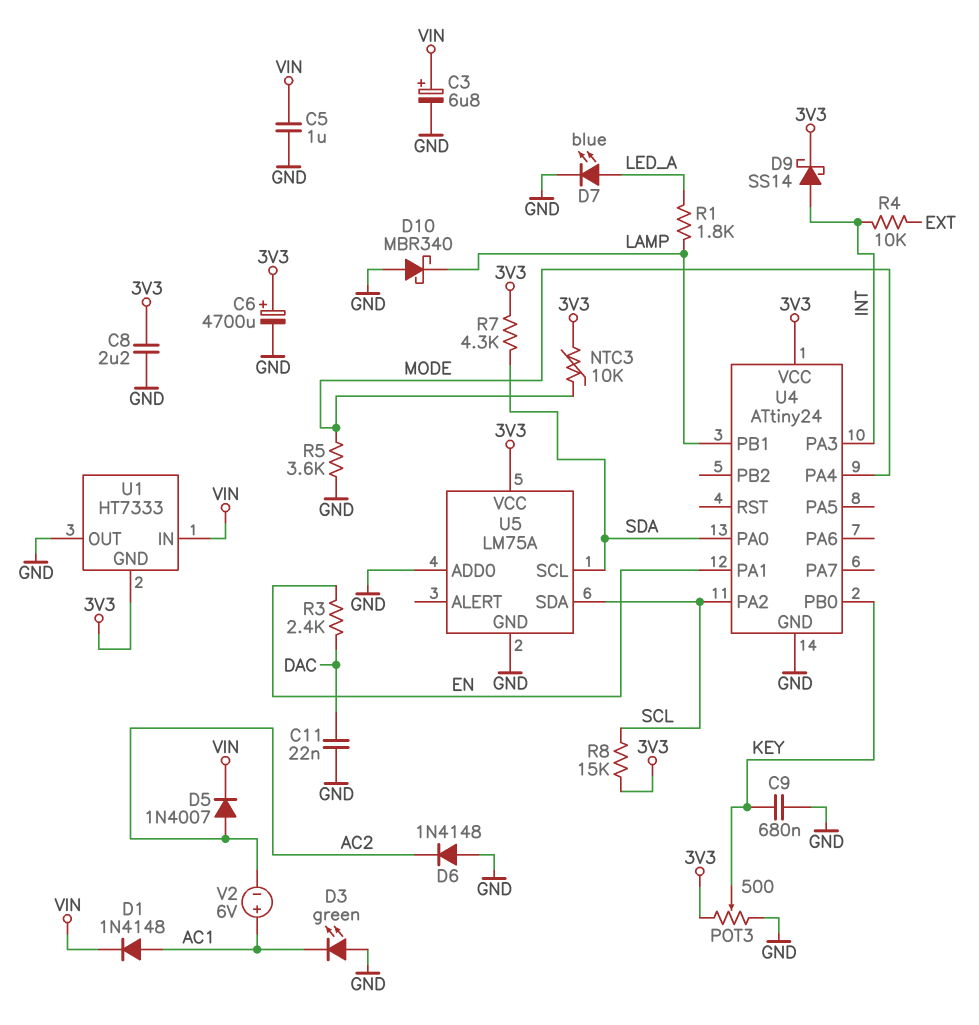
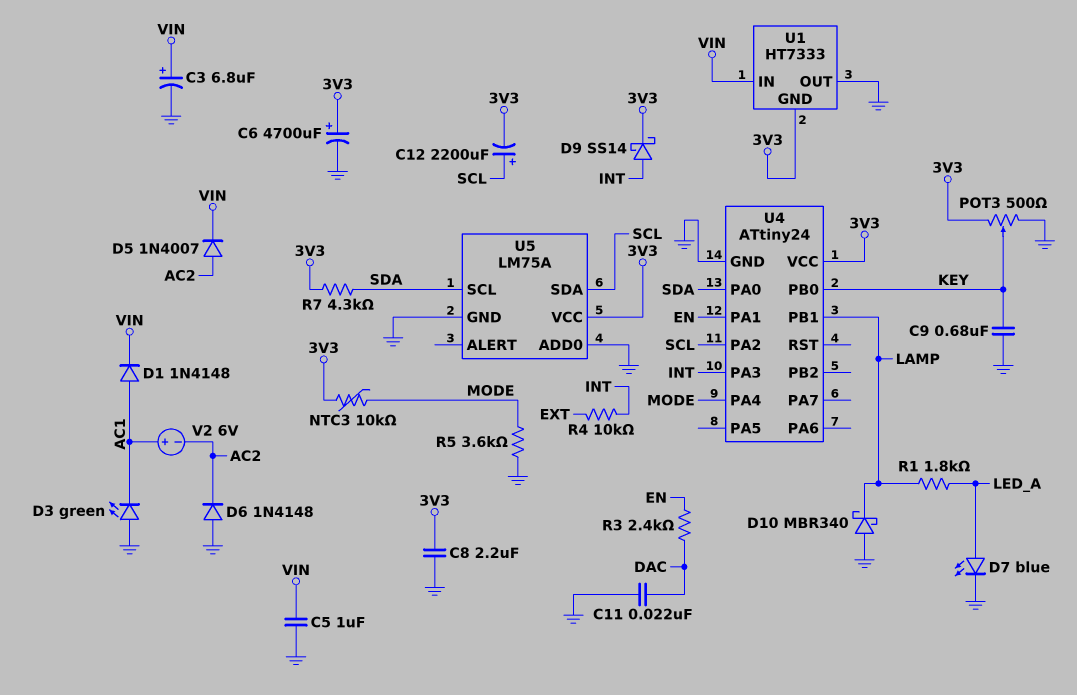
C12: none -> 2200uF (plus SCL, minus 3V3)
R8: 15k (3V3, SCL) -> none

